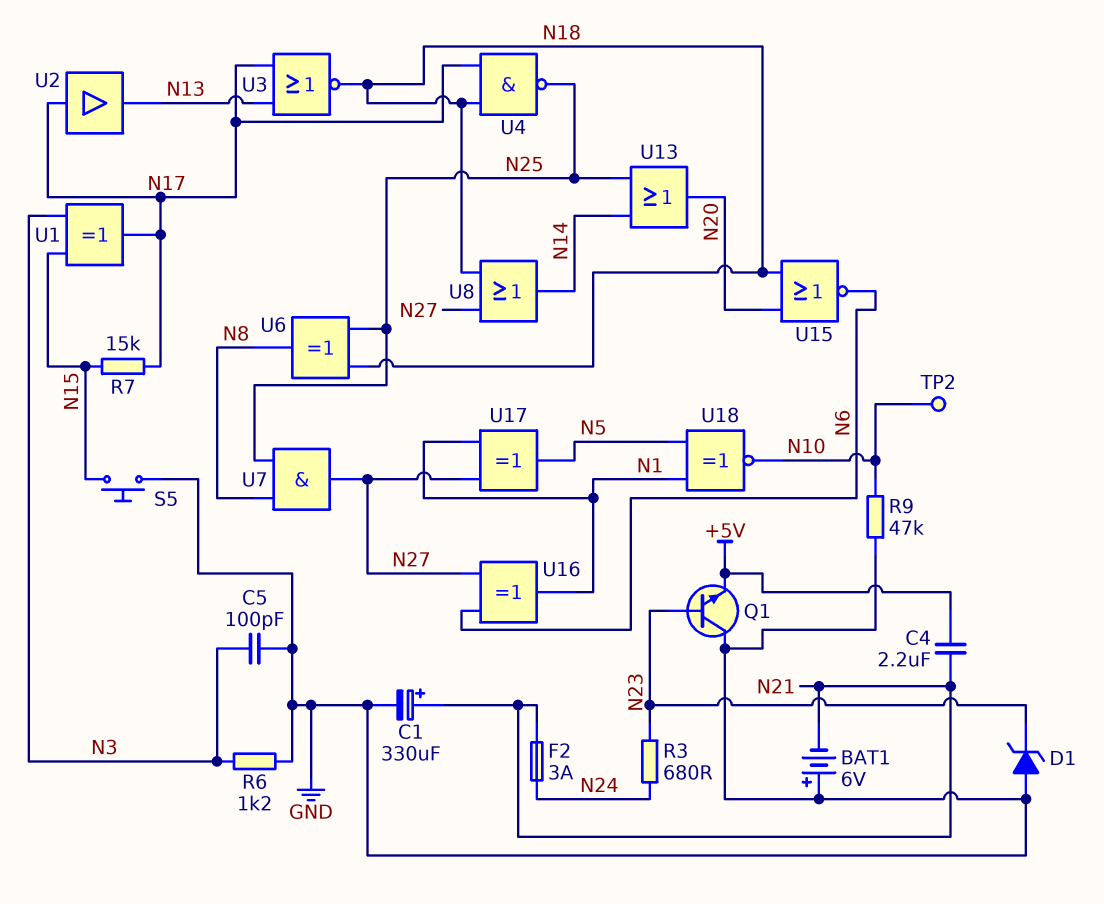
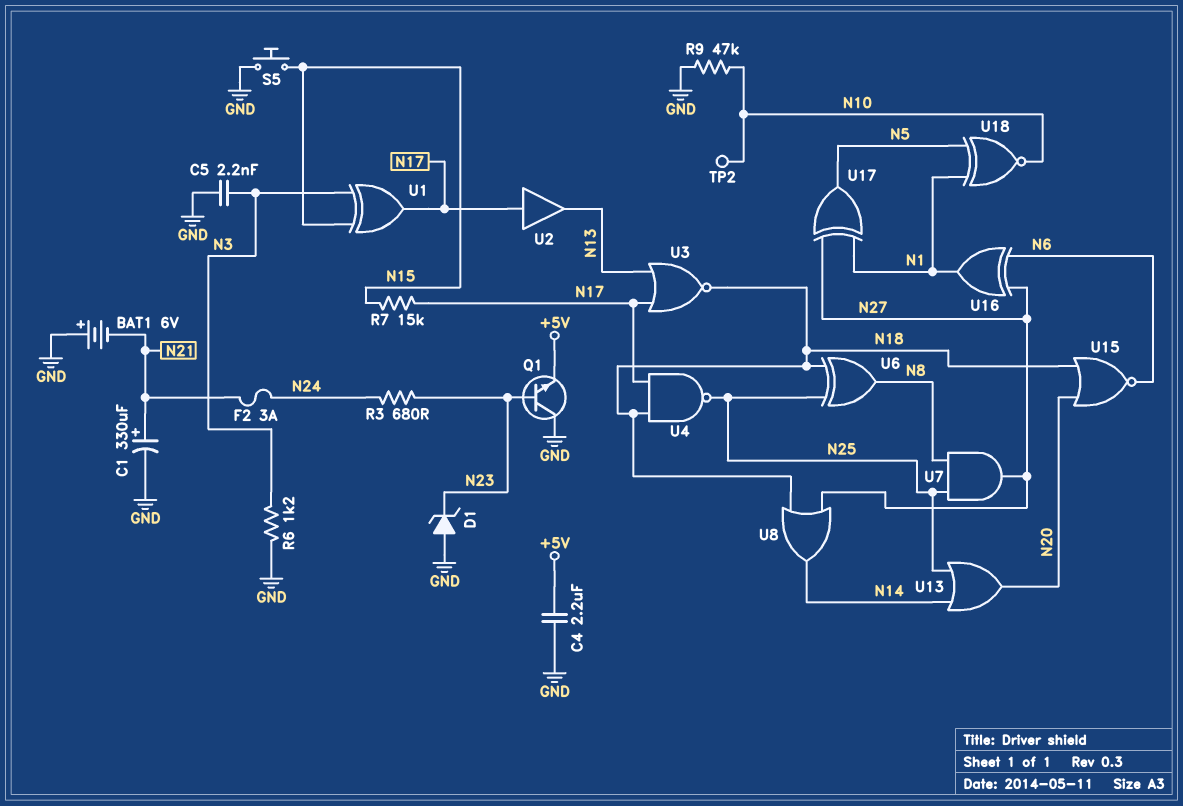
C4: 2.2uF (+5V, N21) -> 2.2uF (+5V, GND)
C5: 100pF (GND, N3) -> 2.2nF (GND, N3)

